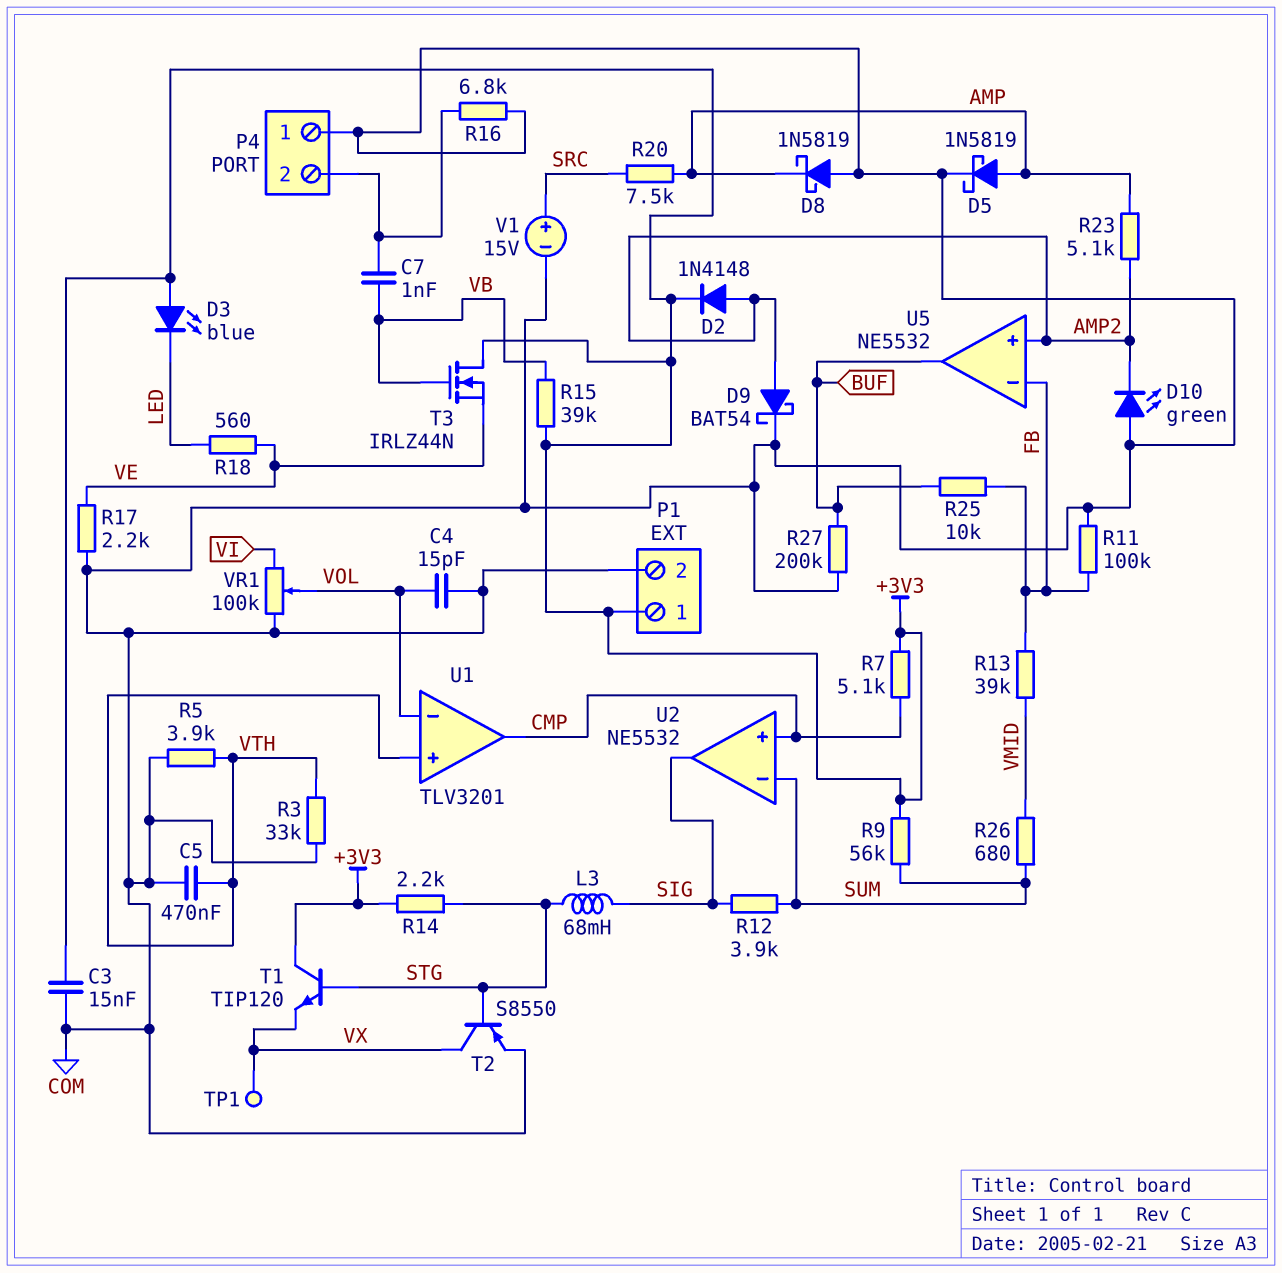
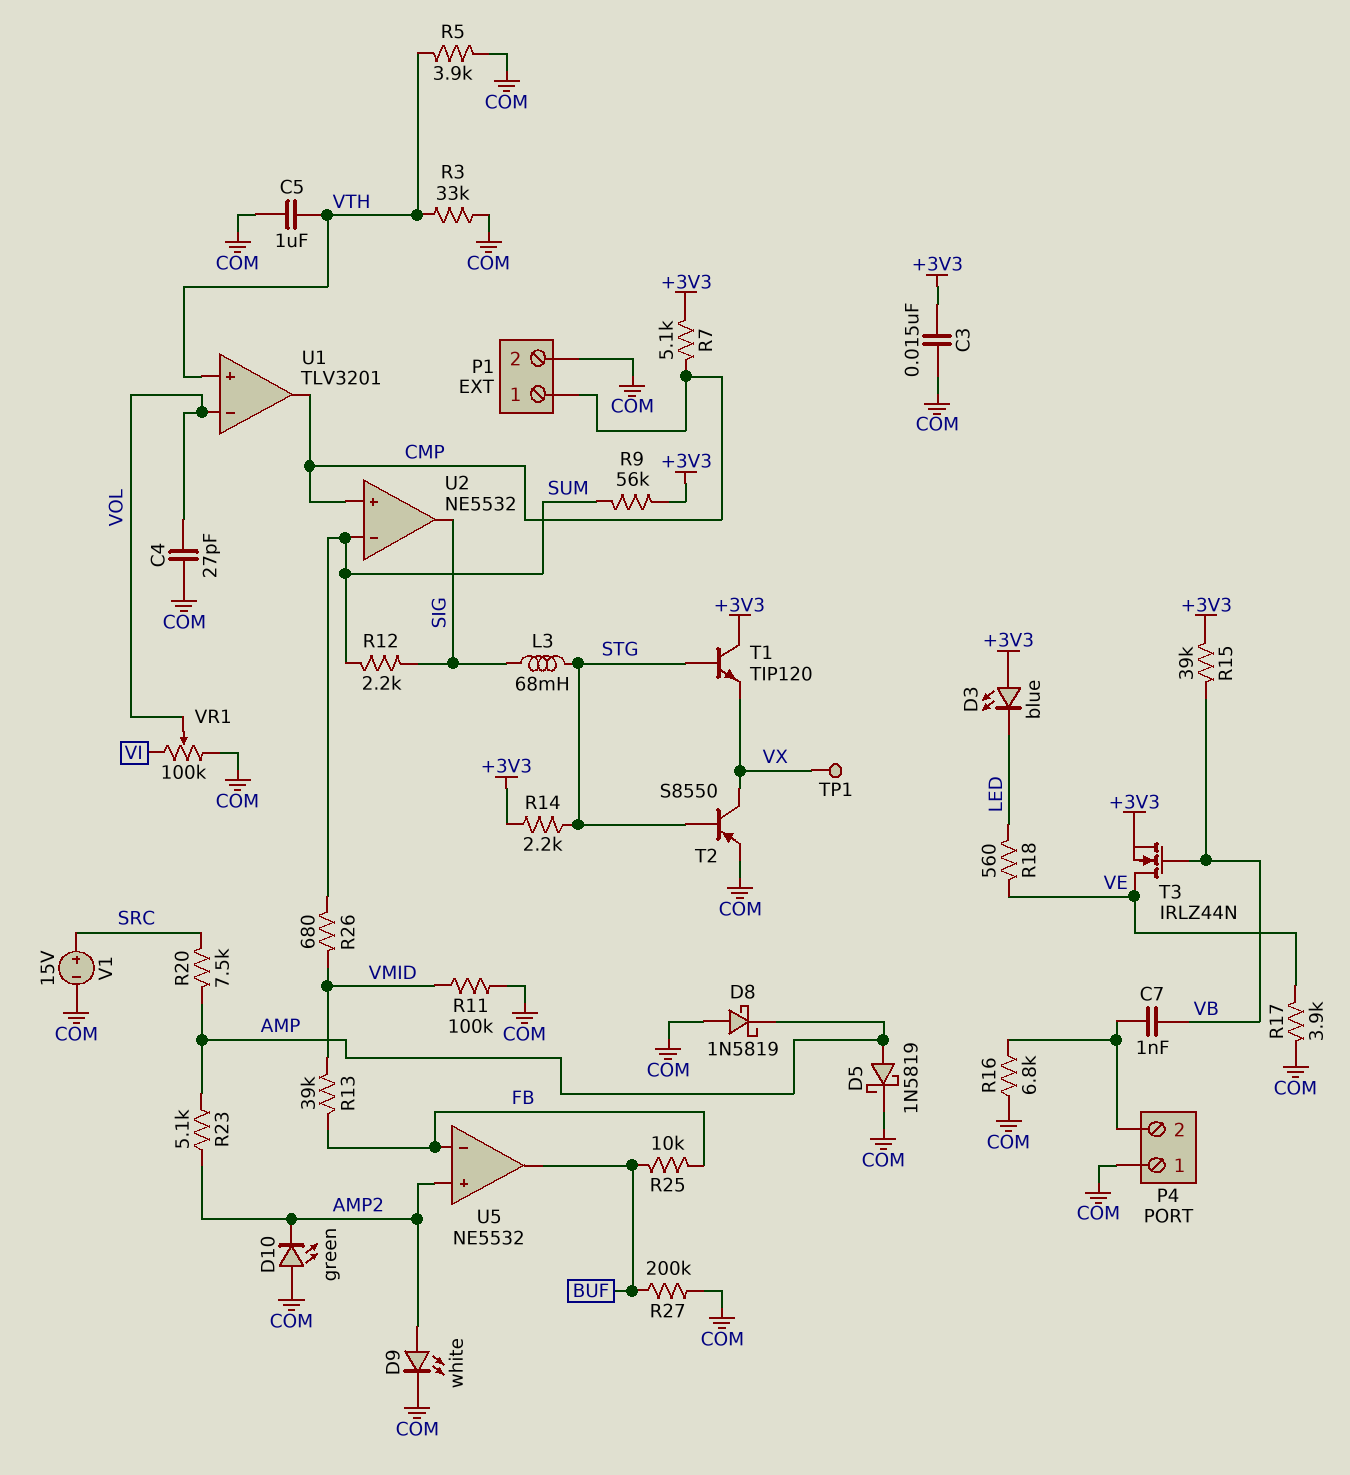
C4: 15pF (COM, VOL) -> 27pF (COM, VOL)
C5: 470nF (COM, VTH) -> 1uF (COM, VTH)
D2: diode 1N4148 (A AMP2, K +3V3) -> none
D9: schottky BAT54 (A AMP2, K COM) -> LED white (A AMP2, K COM)
P1 pin 1: +3V3 -> CMP
R11: 100k (COM, FB) -> 100k (COM, VMID)
R12: 3.9k (SIG, SUM) -> 2.2k (SIG, SUM)
R17: 2.2k (COM, VE) -> 3.9k (COM, VE)
T3: NMOS IRLZ44N (G VB, D +3V3, S VE) -> NMOS IRLZ44N (G VB, D VE, S +3V3)

